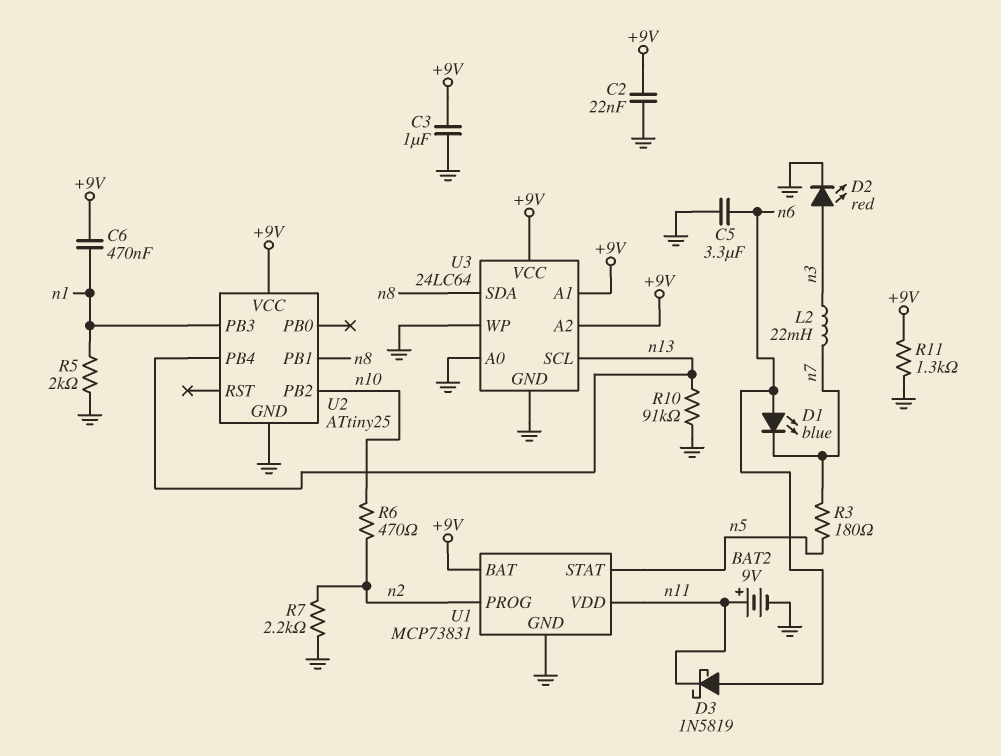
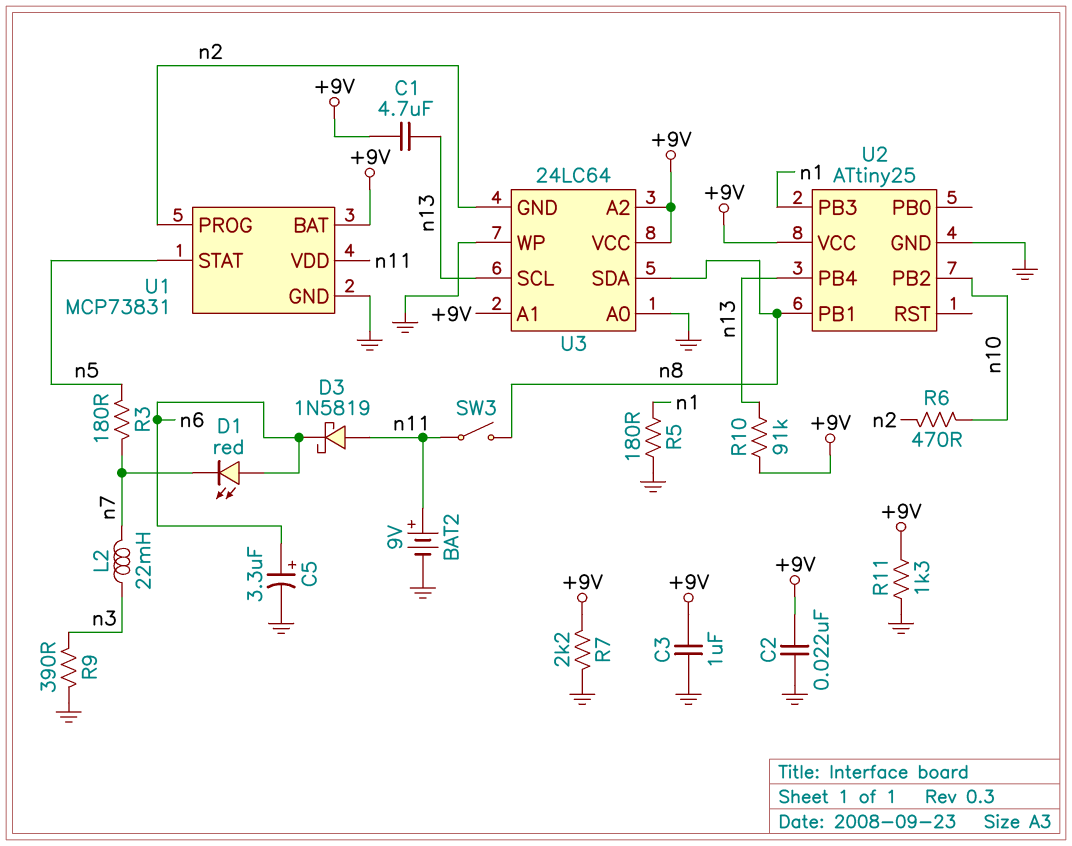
C1: none -> 4.7uF (+9V, n13)
C5: 3.3uF (GND, n6) -> 3.3uF (plus n6, minus GND)
C6: 470nF (+9V, n1) -> none
D1: LED blue (A n6, K n7) -> LED red (A n6, K n7)
D2: LED red (A n3, K GND) -> none
D3: schottky 1N5819 (A n6, K n11) -> schottky 1N5819 (A n11, K n6)
R5: 2k (GND, n1) -> 180 (GND, n1)
R7: 2.2k (GND, n2) -> 2.2k (+9V, GND)
R9: none -> 390 (GND, n3)
R10: 91k (GND, n13) -> 91k (+9V, n13)
SW3: none -> switch (n8, n11)
U3 pin GND: GND -> n2

